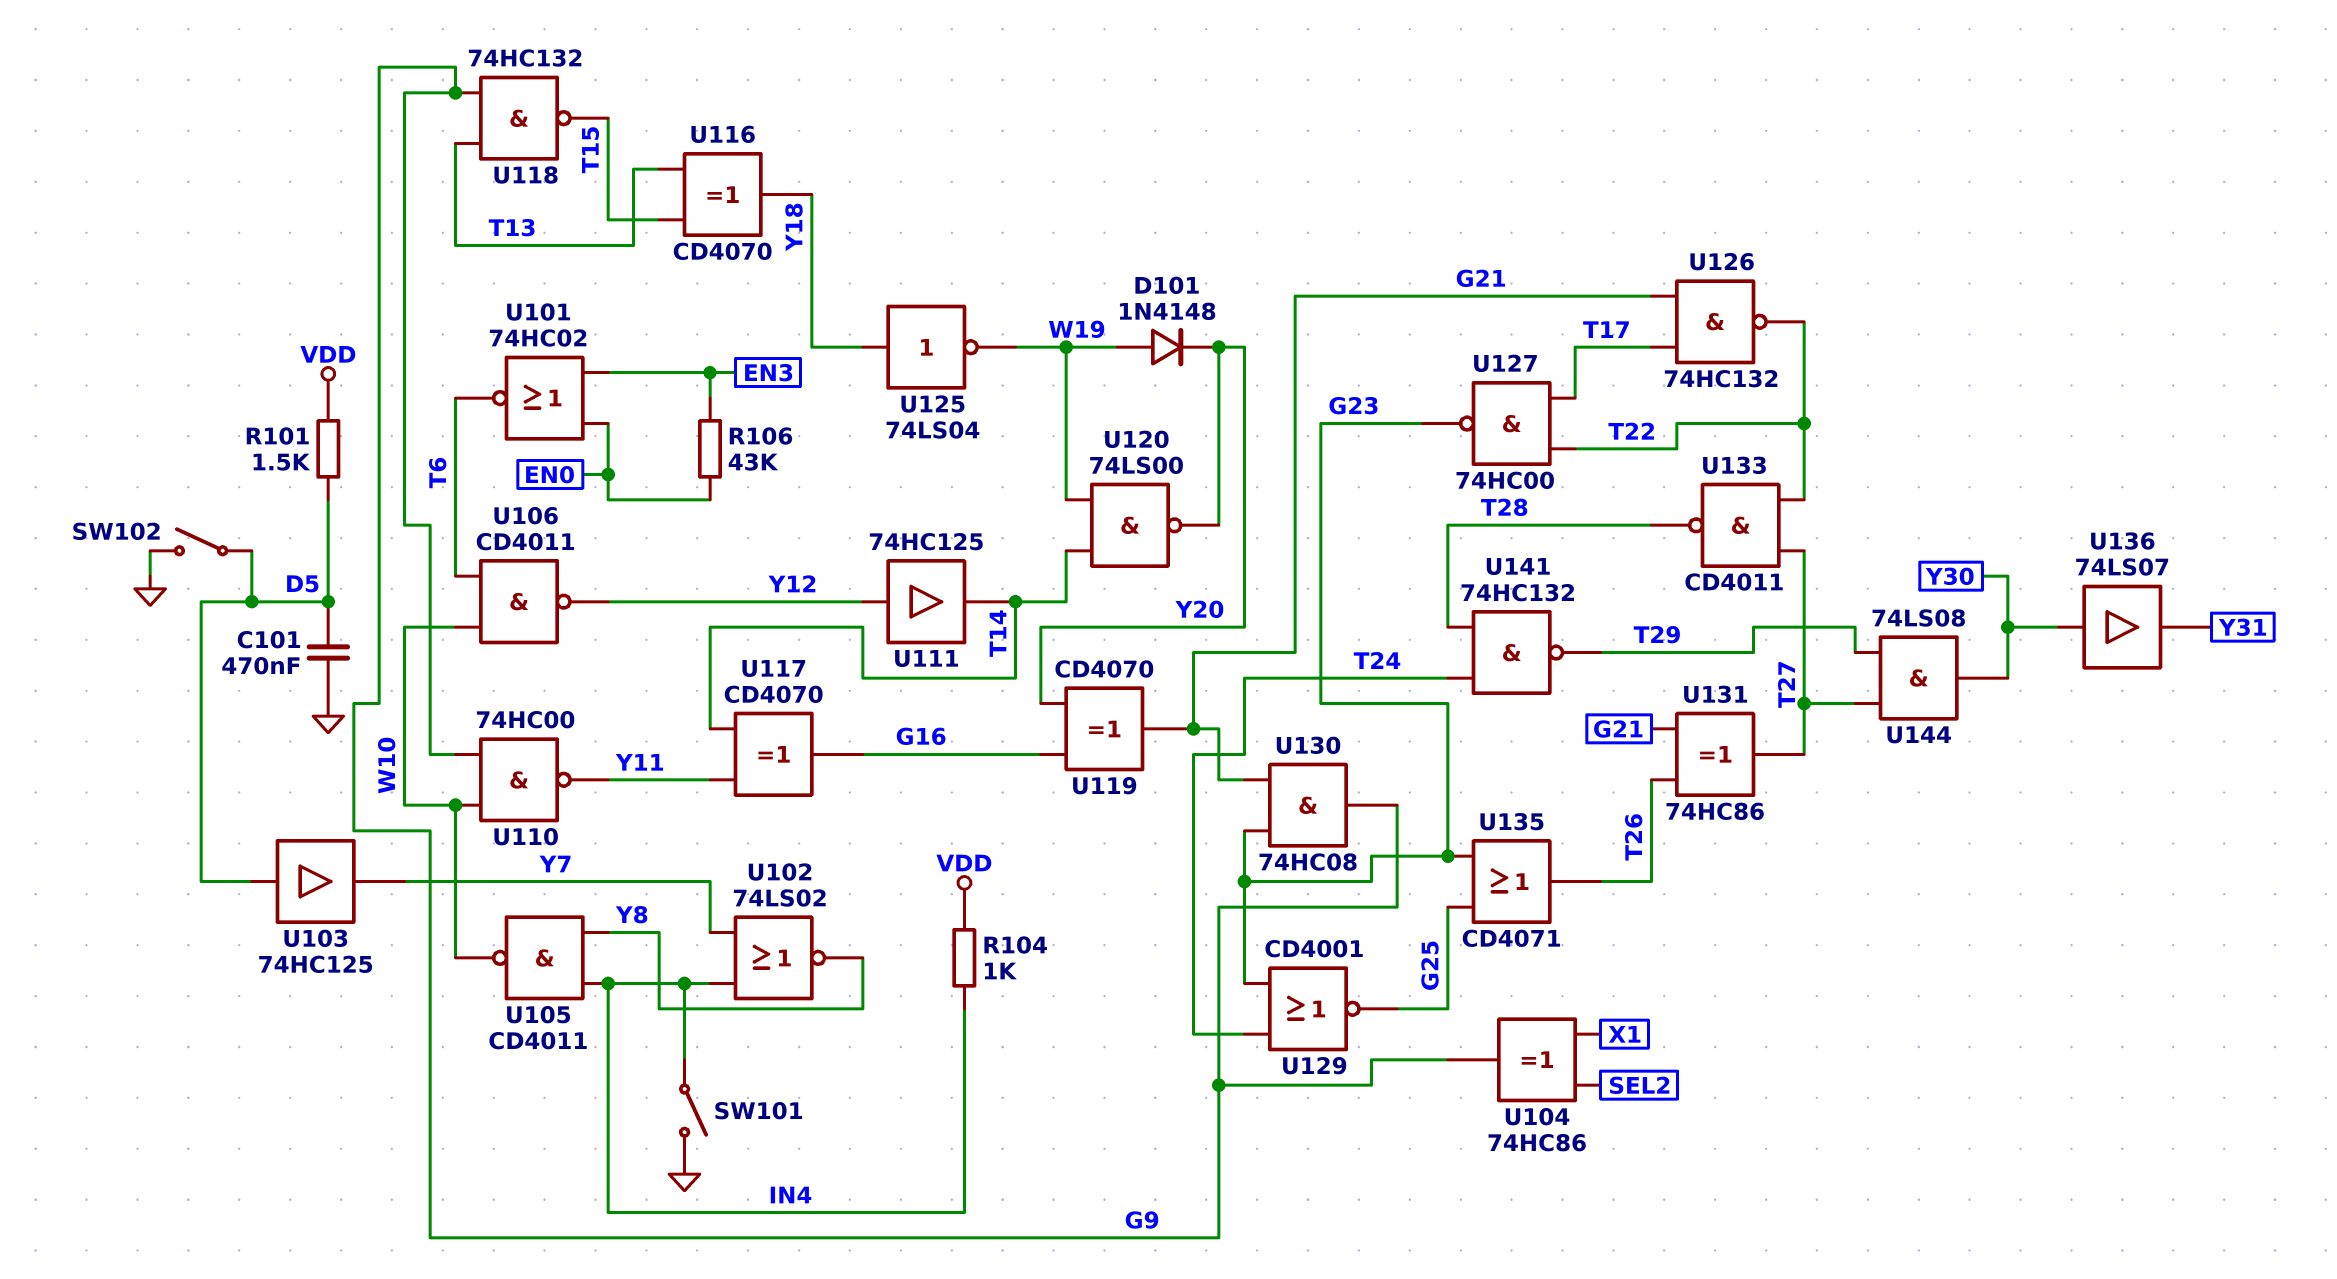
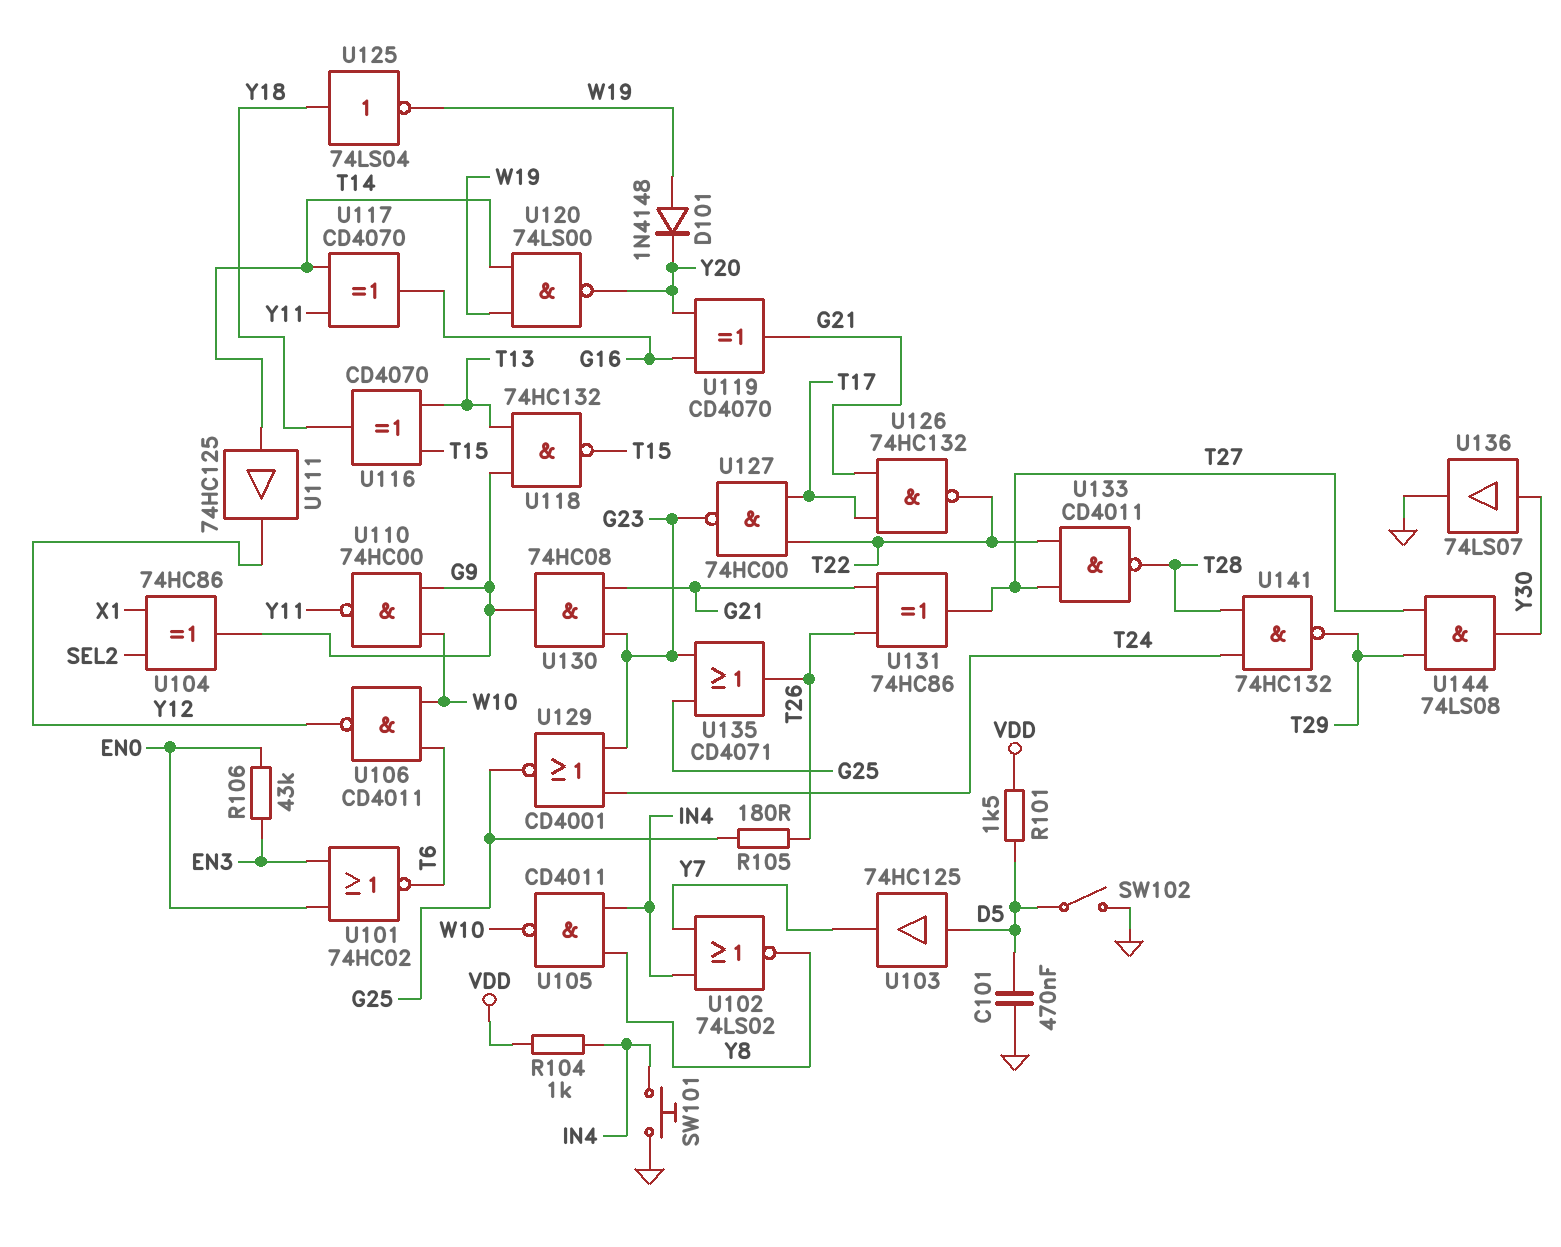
R105: none -> 180 (G25, T26)
SW101: switch (GND, IN4) -> button (GND, IN4)
U111: buffer 74HC125 (in Y12, out T14) -> buffer 74HC125 (in T14, out Y12)
U136: buffer 74LS07 (in Y30, out Y31) -> buffer 74LS07 (in Y30, out GND)

